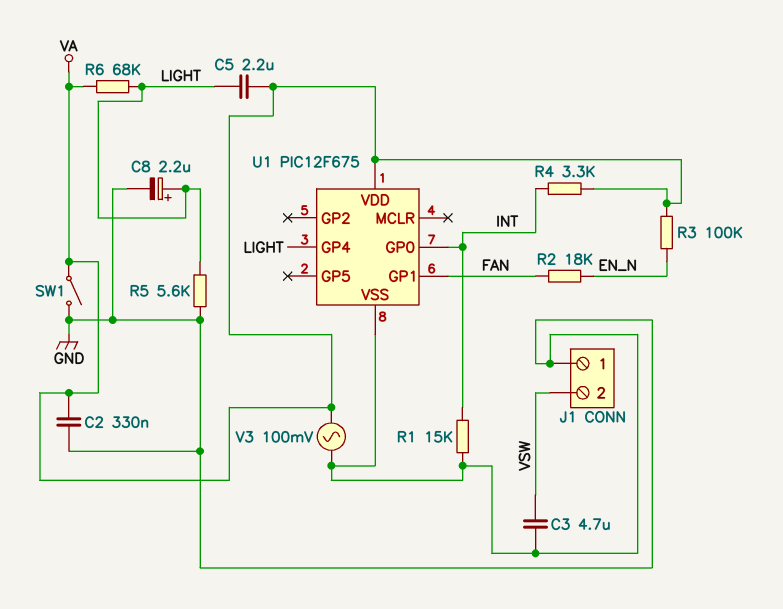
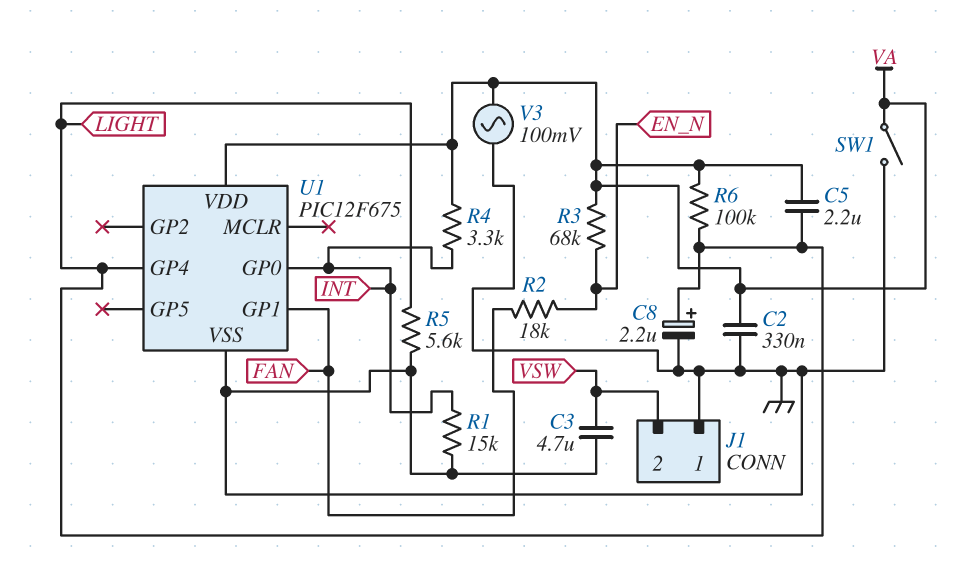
R3: 100k (EN_N, VA) -> 68k (EN_N, VA)
R6: 68k (LIGHT, VA) -> 100k (LIGHT, VA)

